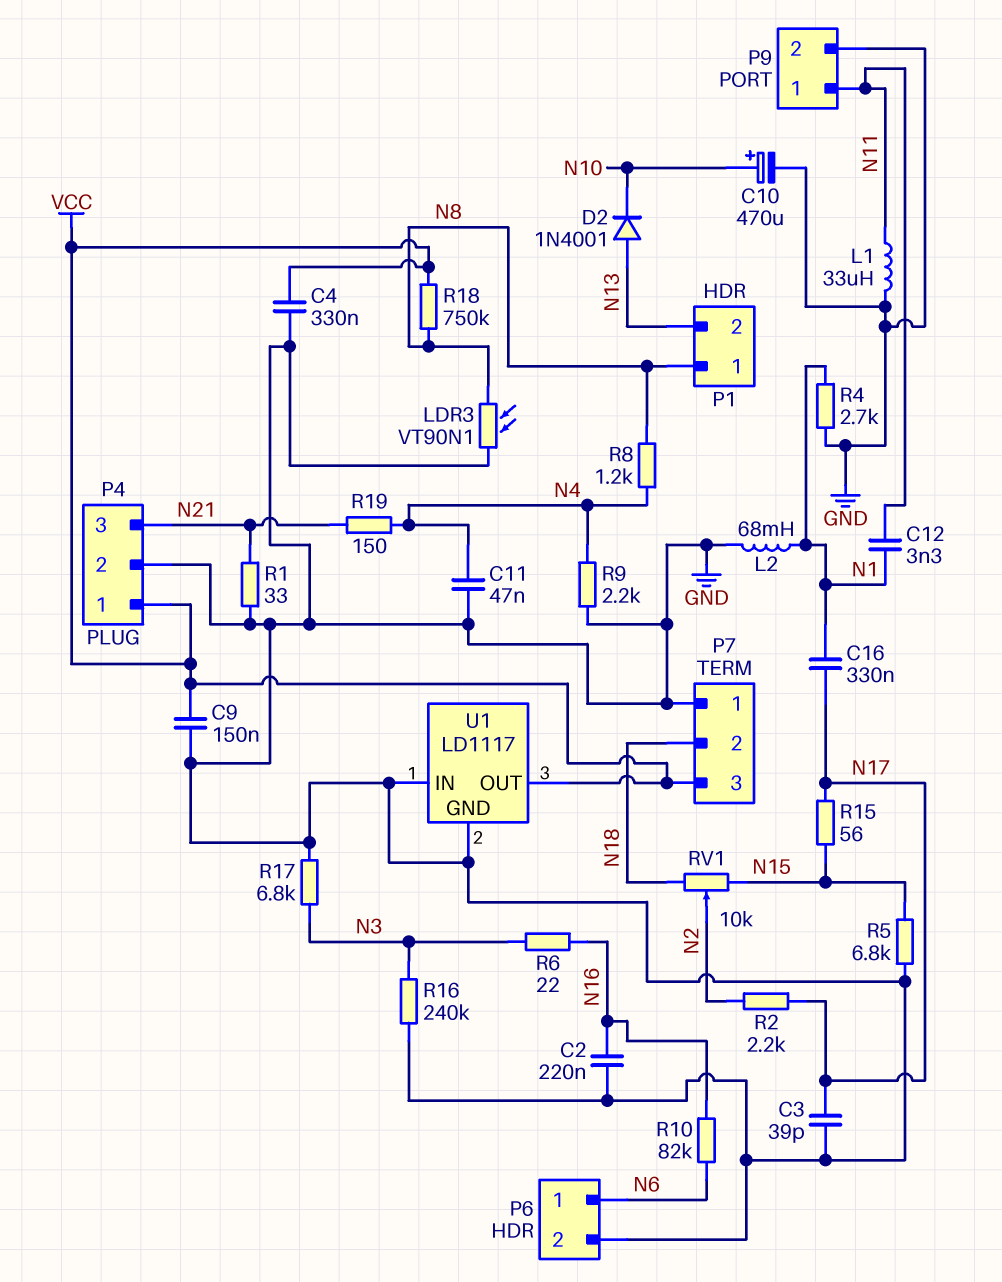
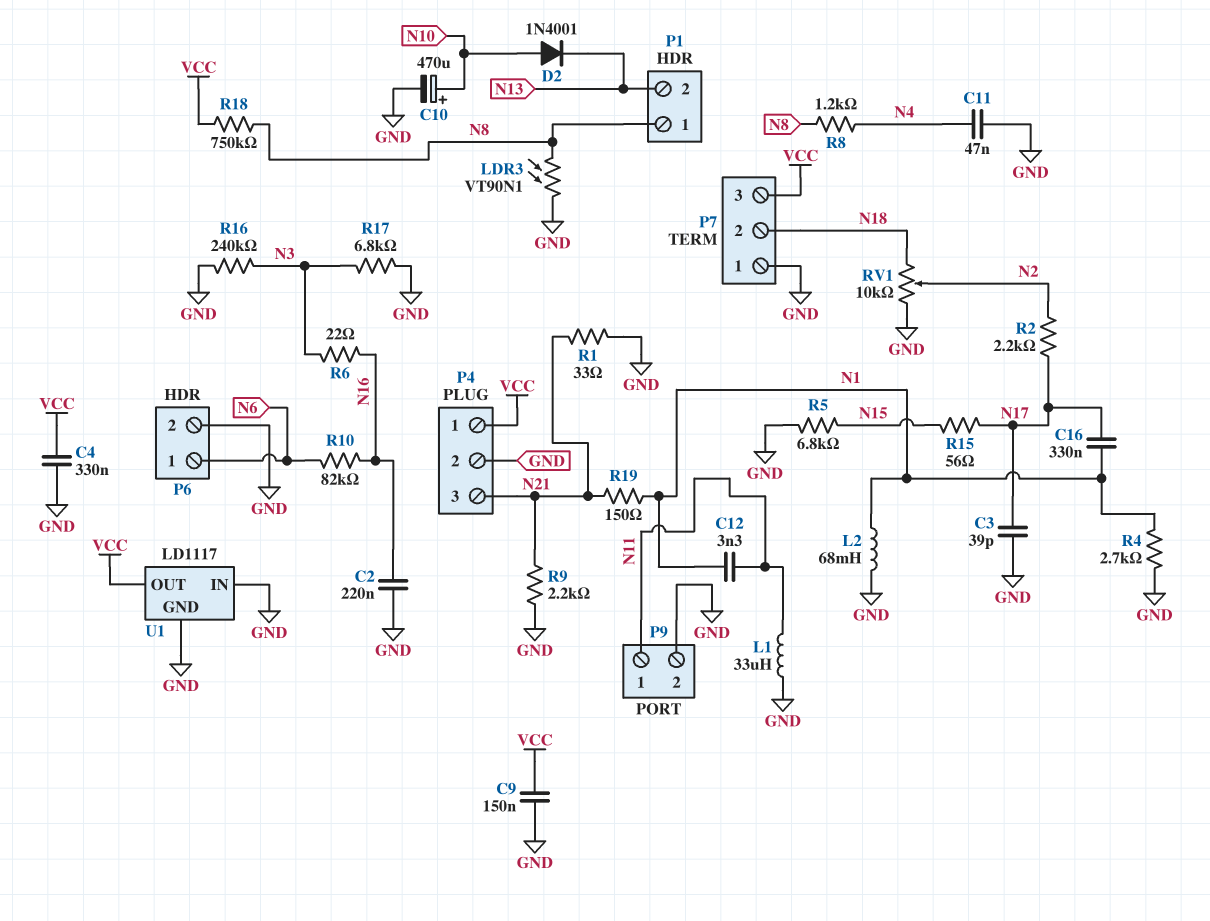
D2: diode 1N4001 (A N13, K N10) -> diode 1N4001 (A N10, K N13)
R9: 2.2k (GND, N4) -> 2.2k (GND, N21)
R19: 150 (N4, N21) -> 150 (N1, N21)
RV1: 10k (N15, N18, wiper N2) -> 10k (GND, N18, wiper N2)

